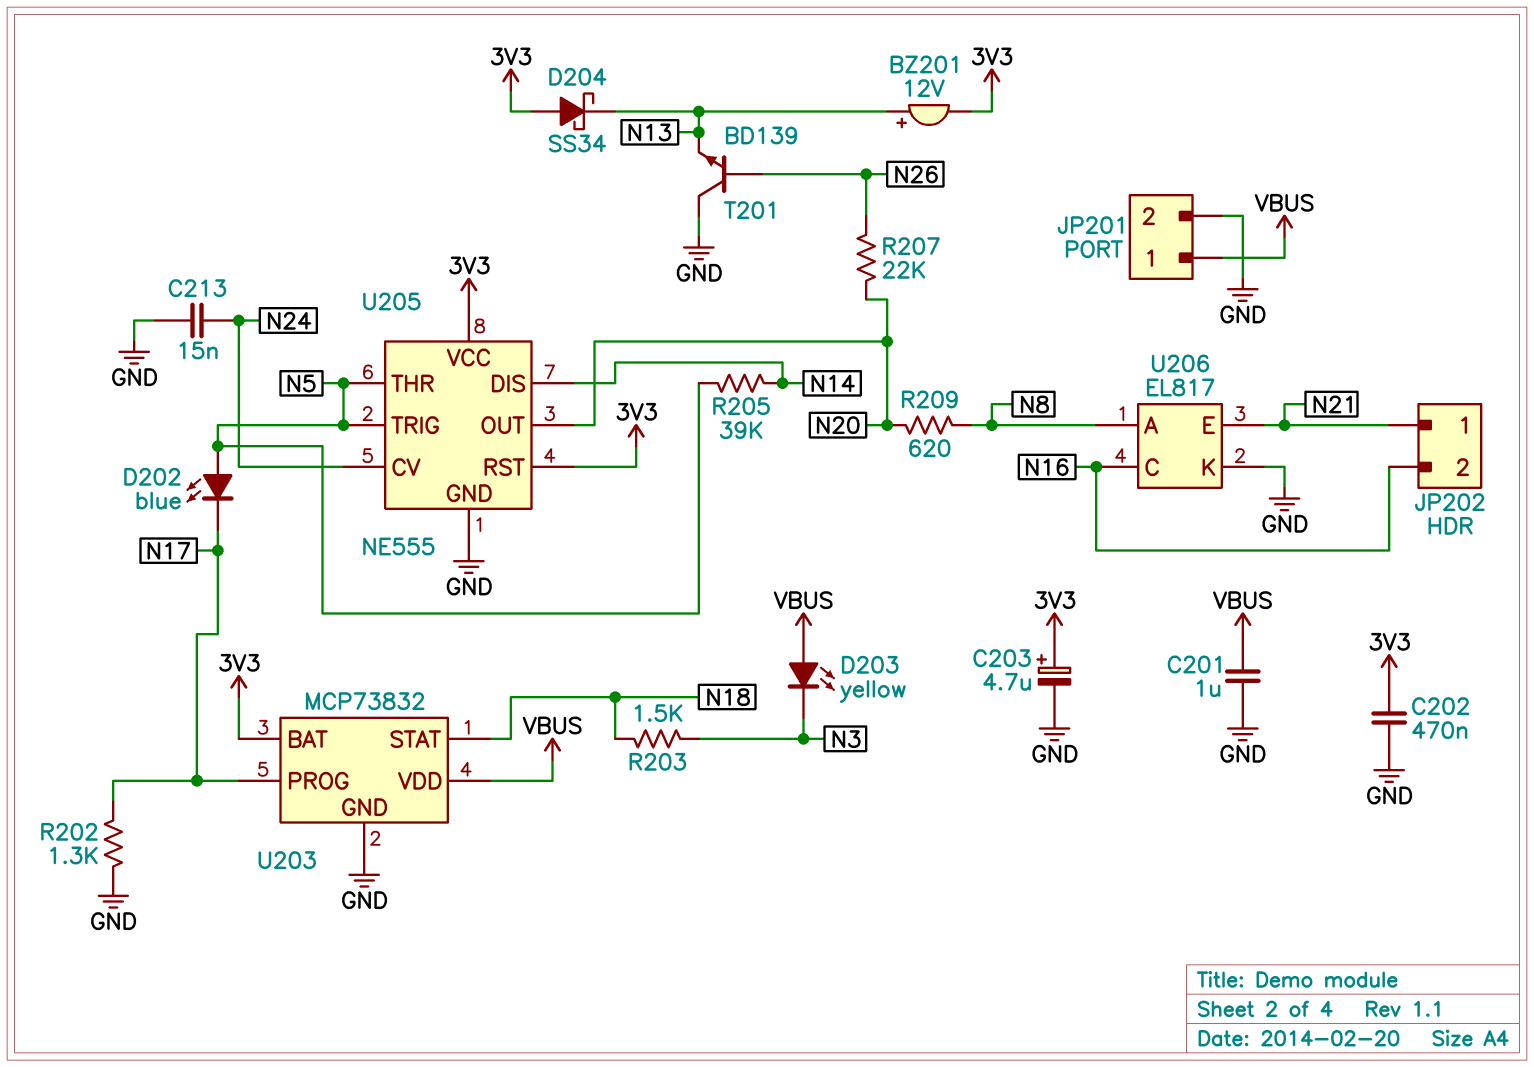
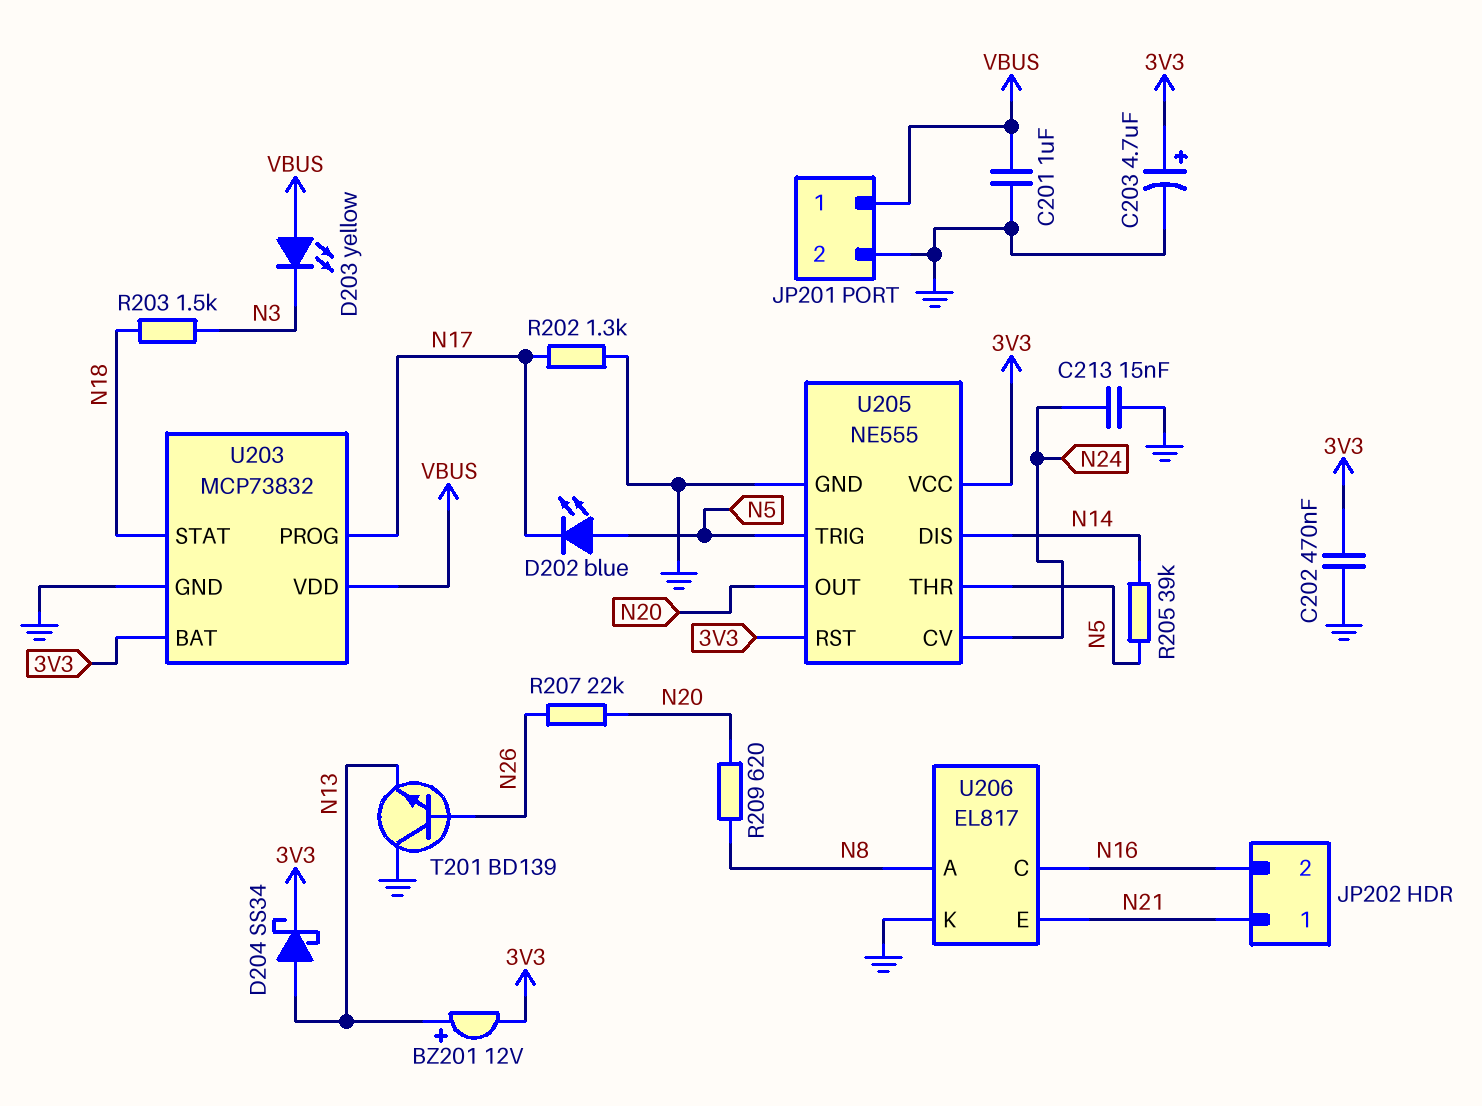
D204: schottky SS34 (A 3V3, K N13) -> schottky SS34 (A N13, K 3V3)

